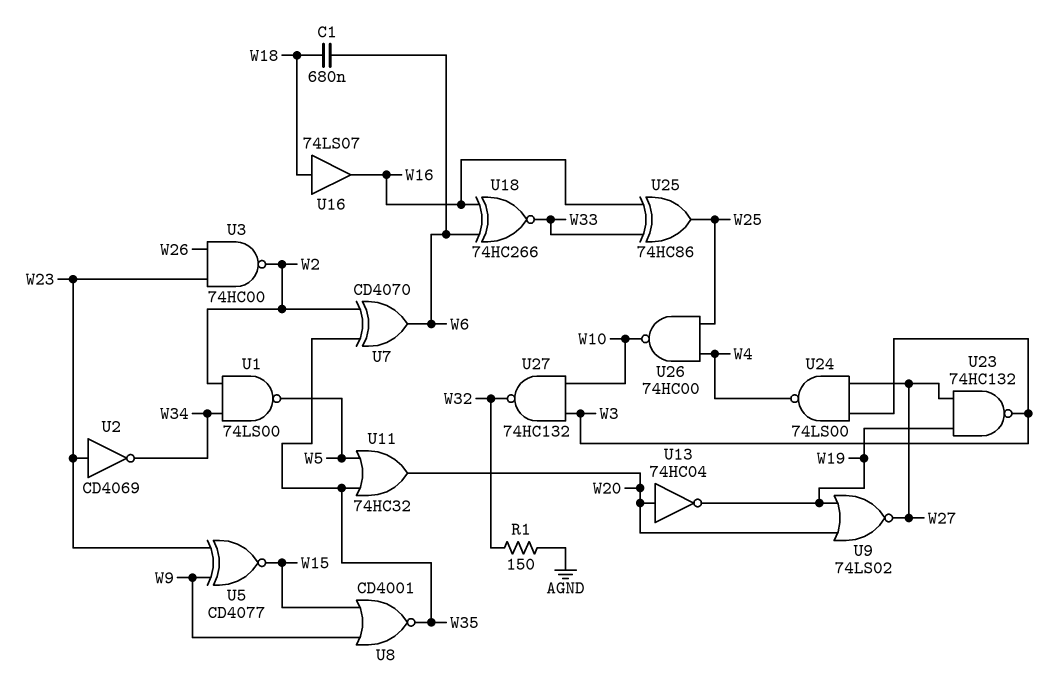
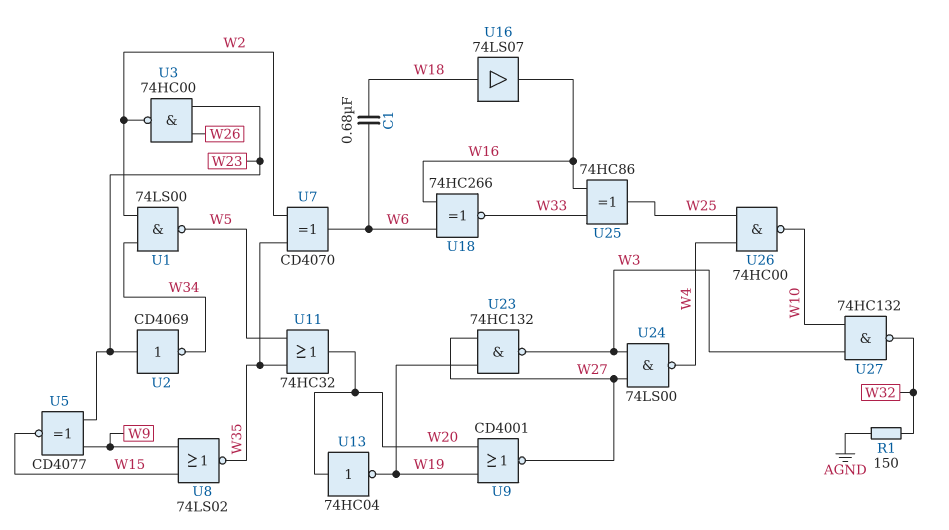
U8: NOR CD4001 (in W9, in W15, out W35) -> NOR 74LS02 (in W9, in W15, out W35)
U9: NOR 74LS02 (in W19, in W20, out W27) -> NOR CD4001 (in W19, in W20, out W27)

